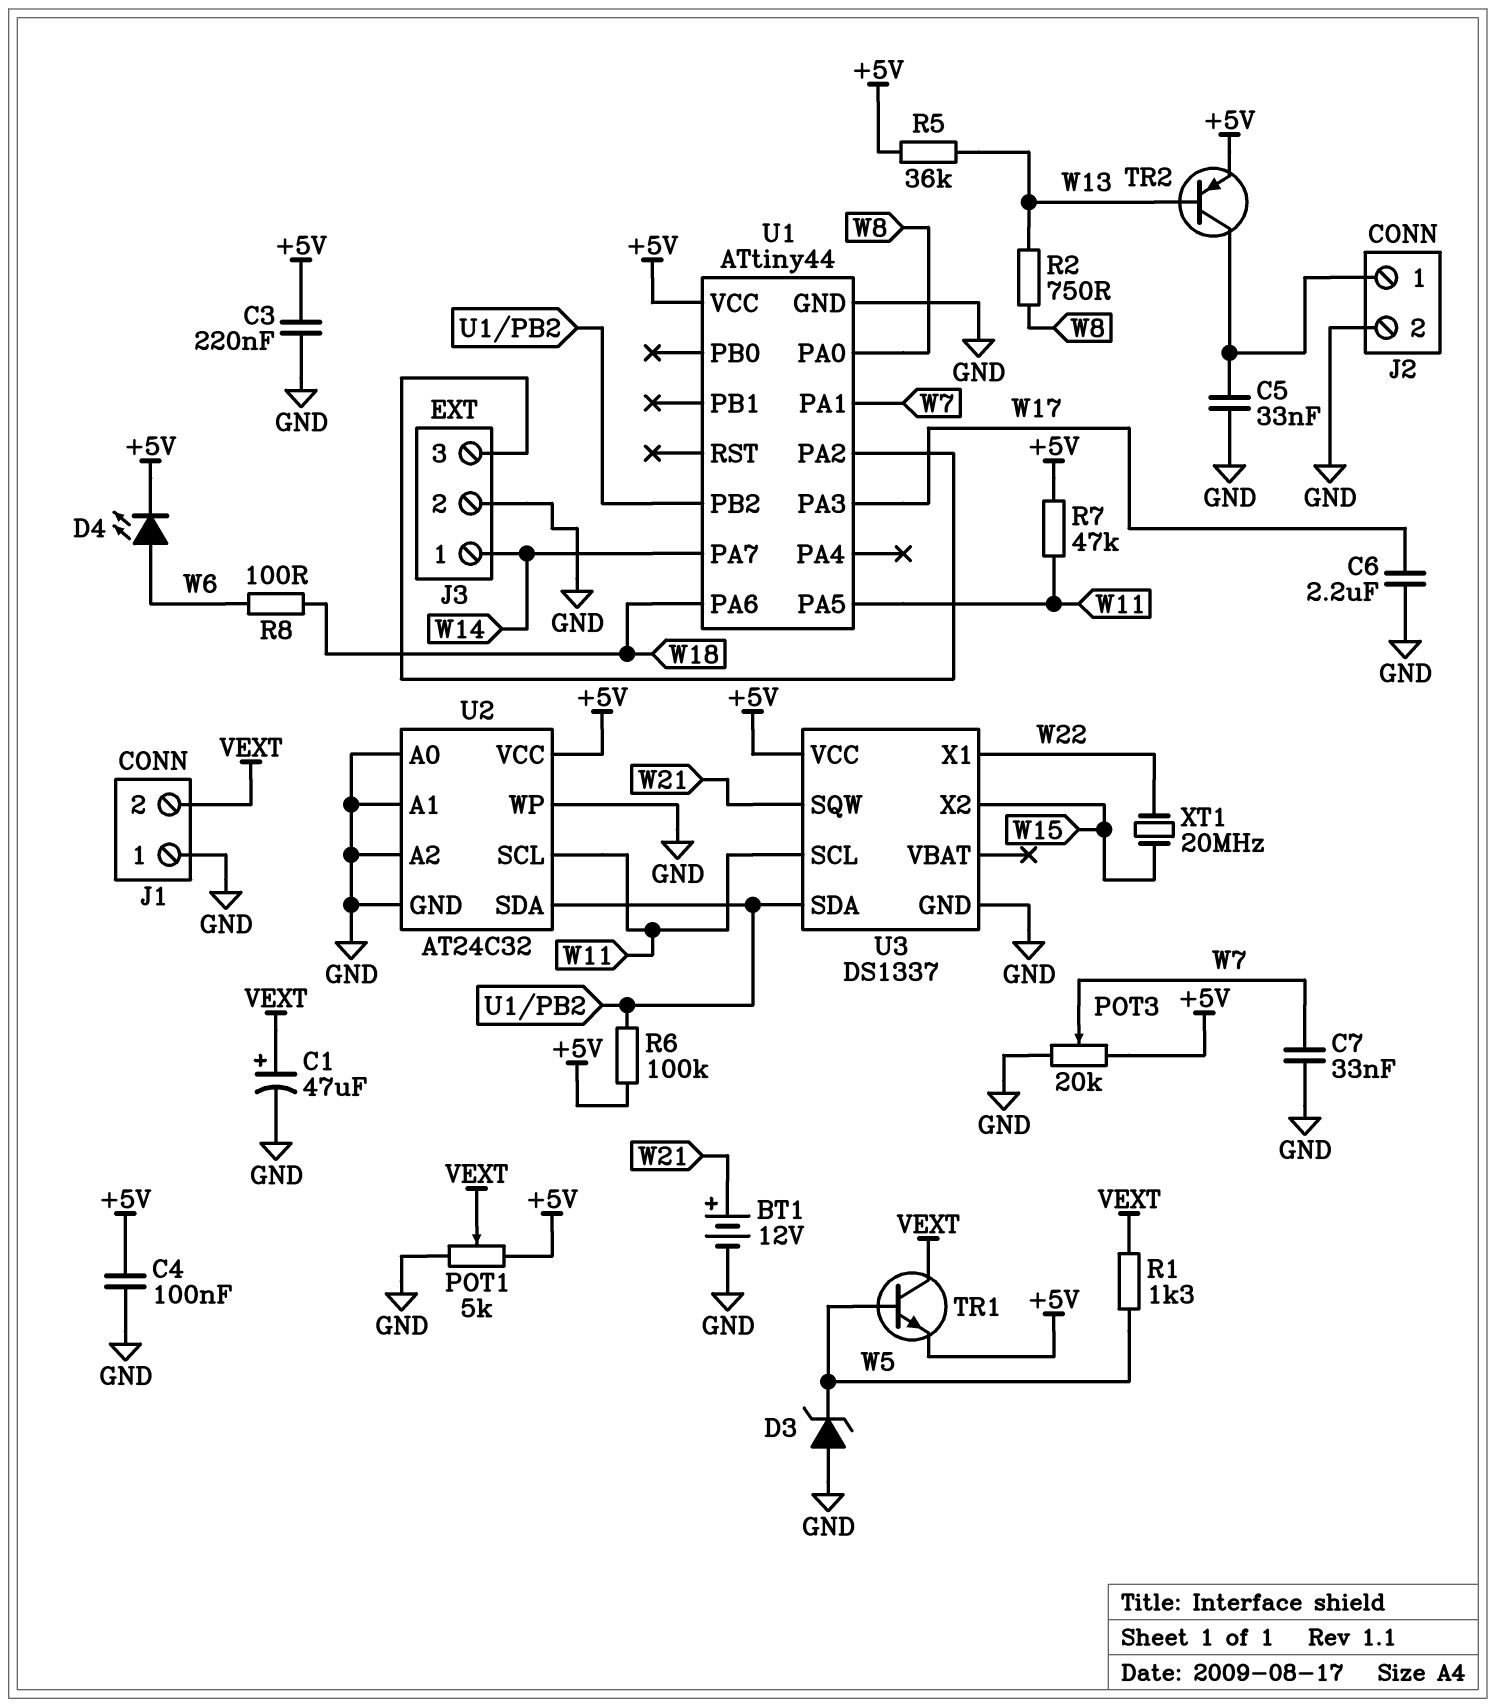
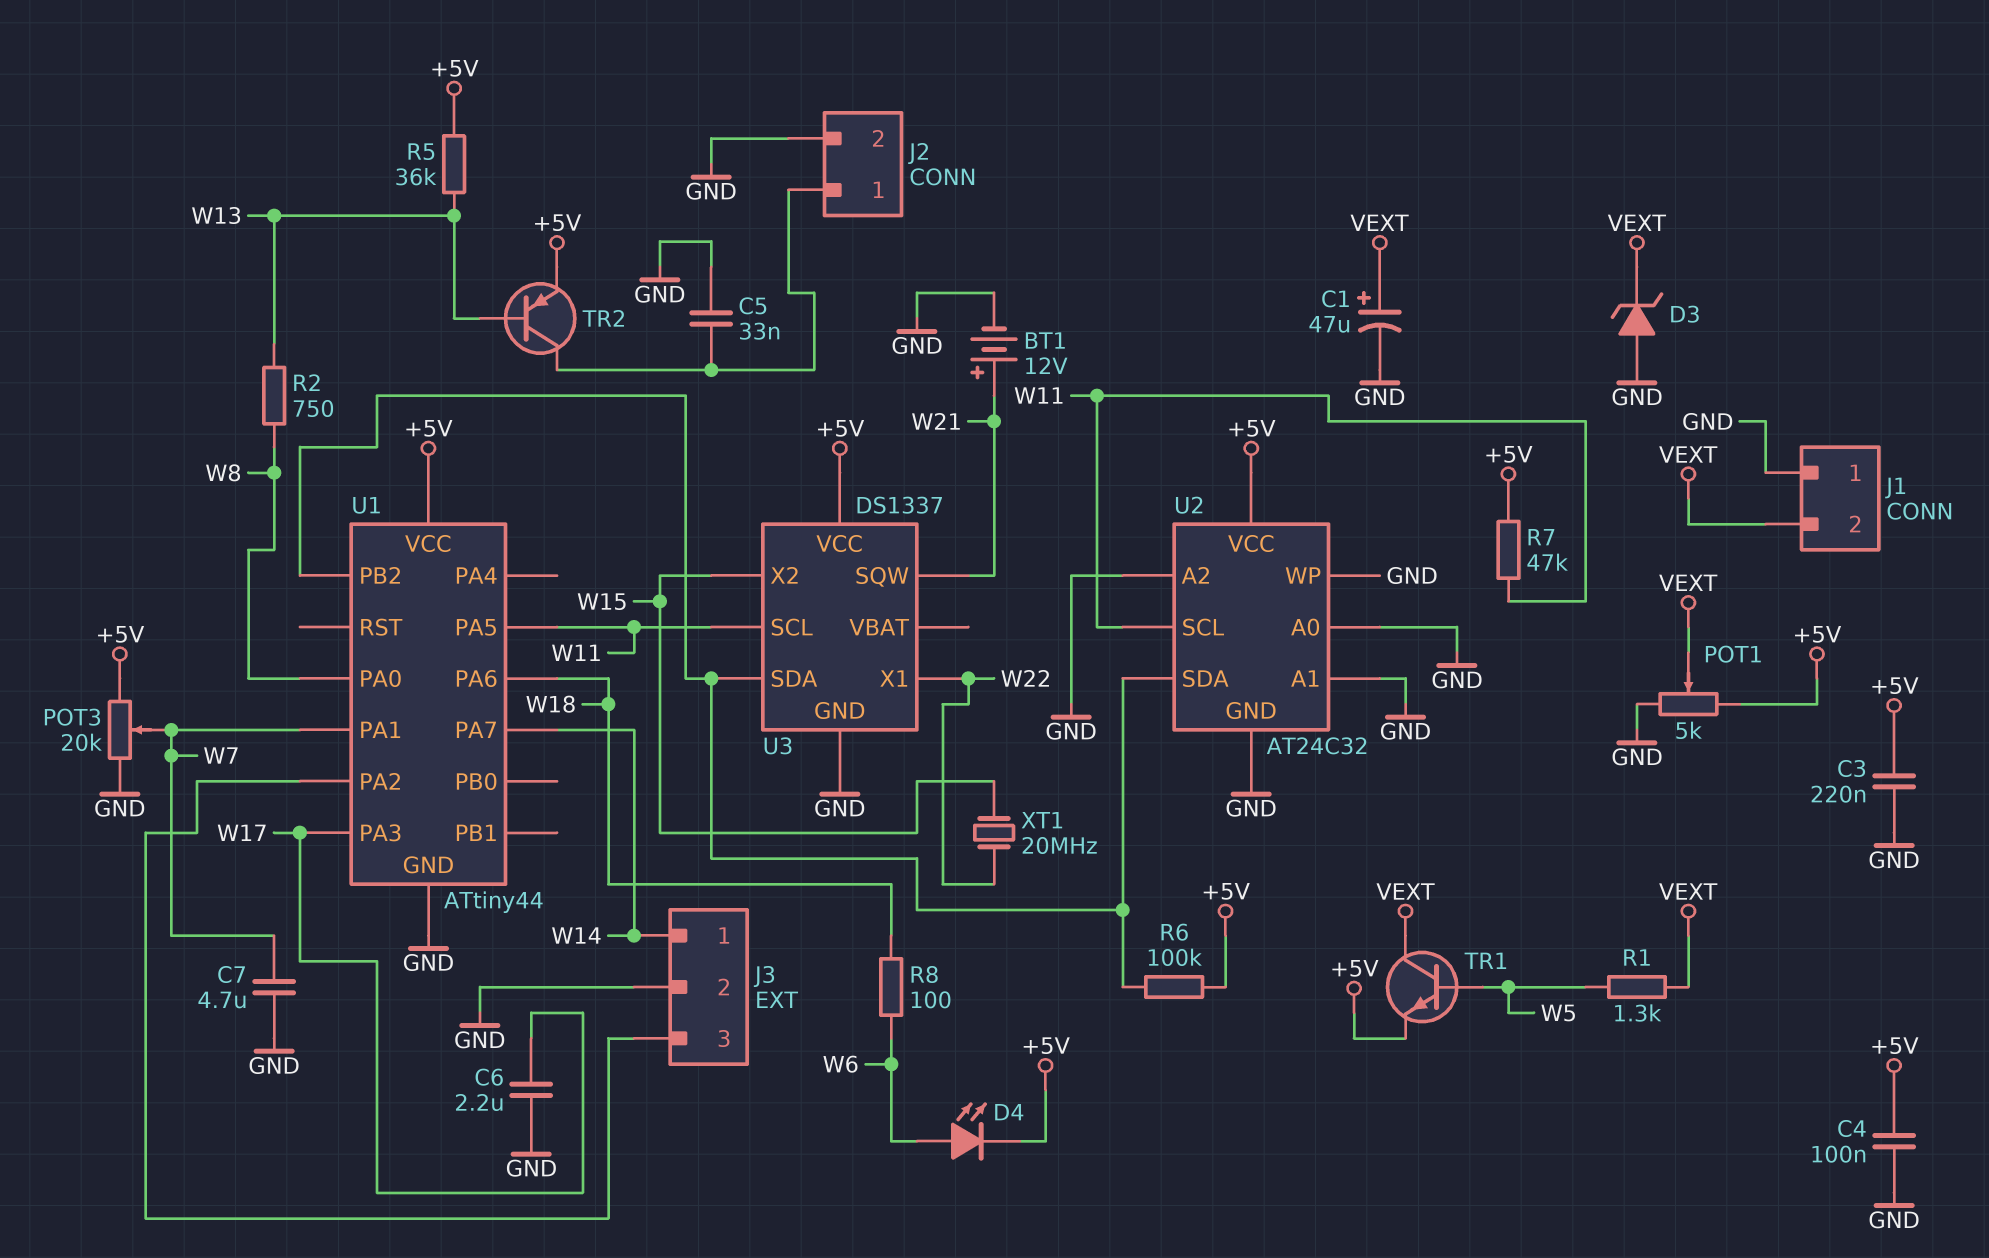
C7: 33nF (GND, W7) -> 4.7uF (GND, W7)
D3: zener (A GND, K W5) -> zener (A GND, K VEXT)

